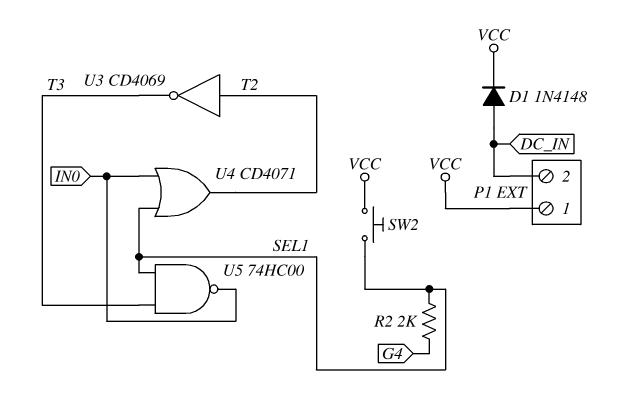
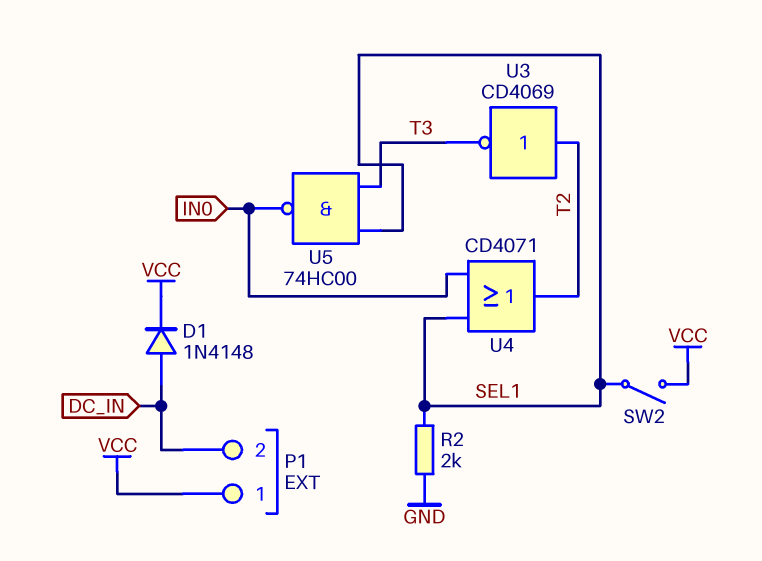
R2: 2k (G4, SEL1) -> 2k (GND, SEL1)
SW2: button (SEL1, VCC) -> switch (SEL1, VCC)

